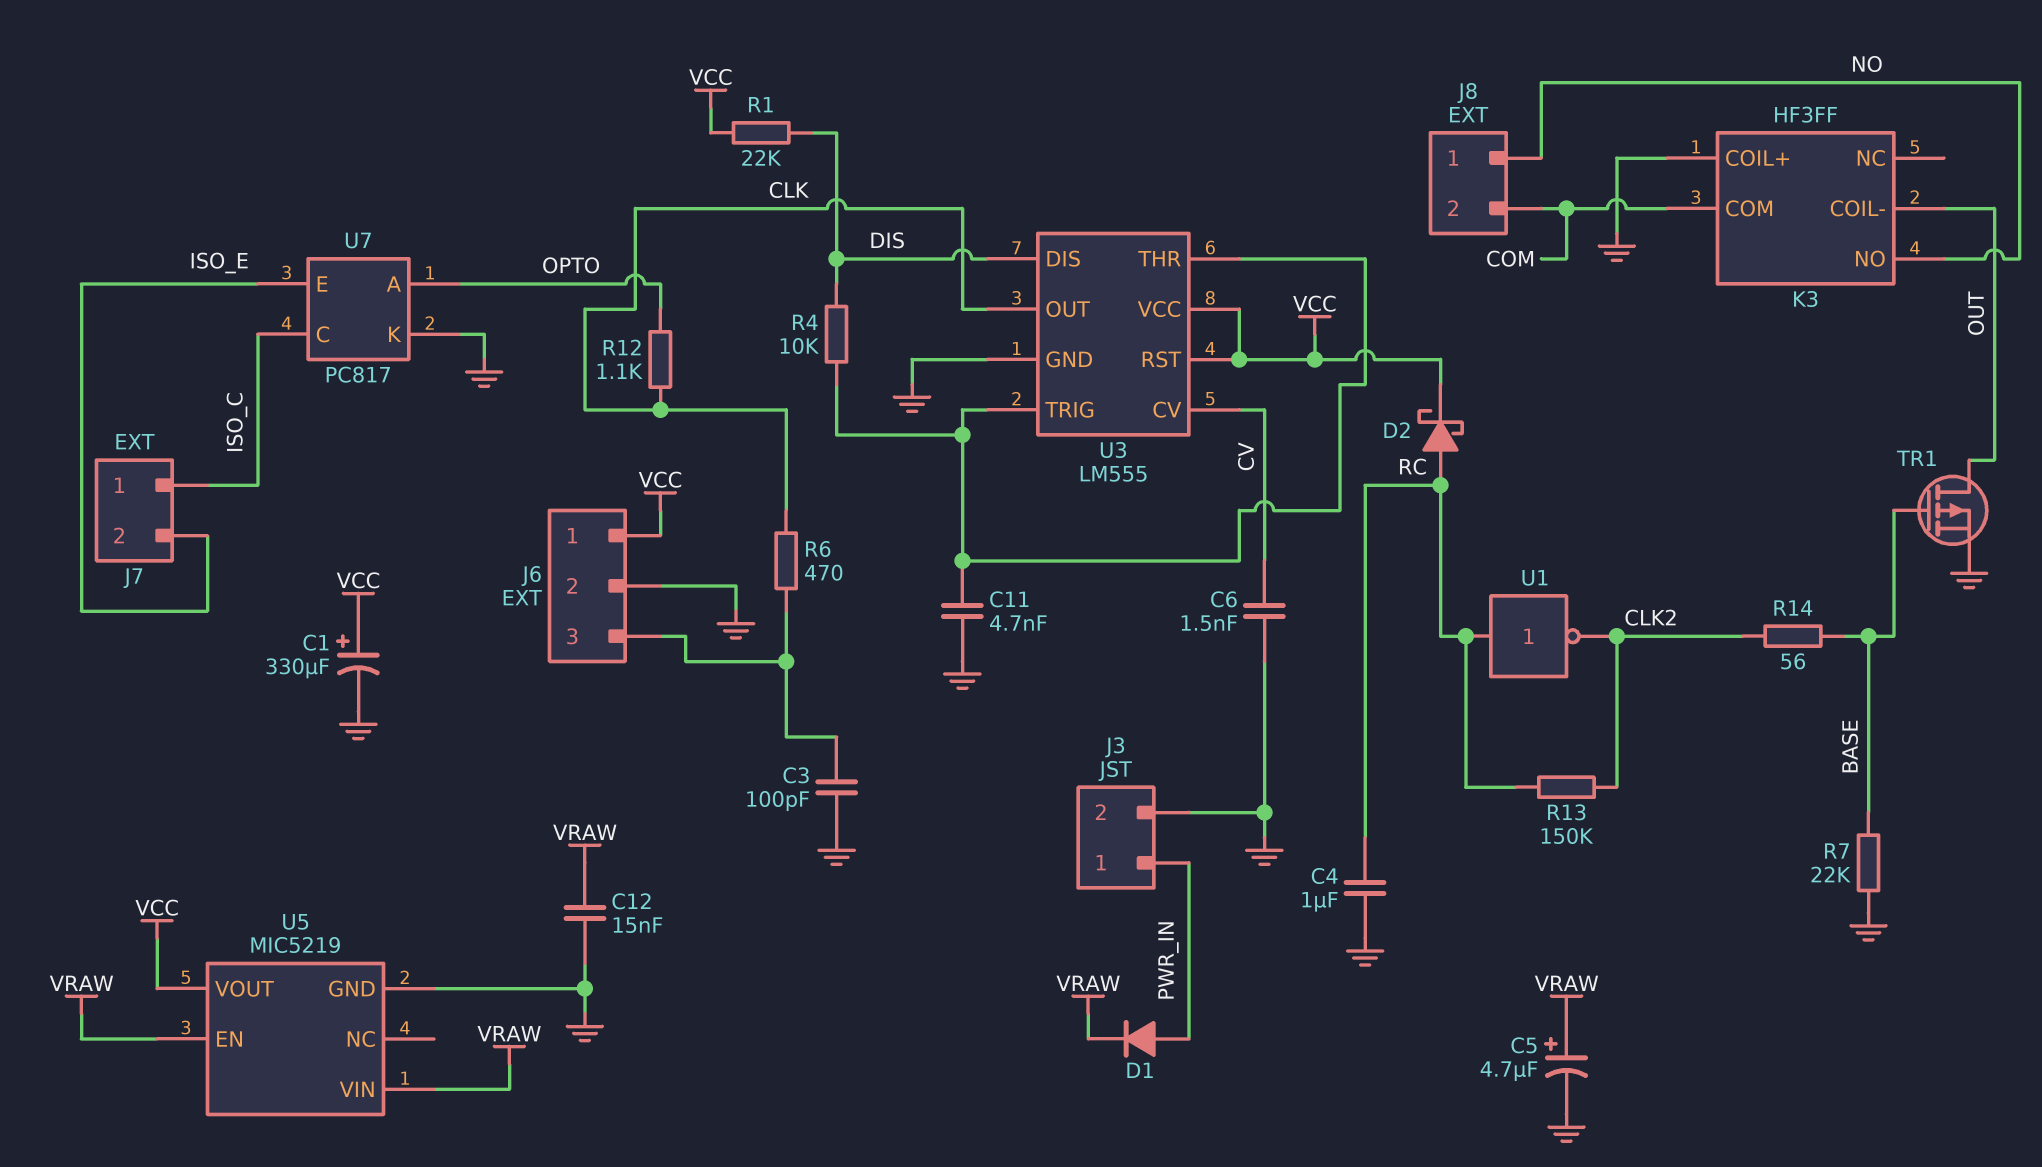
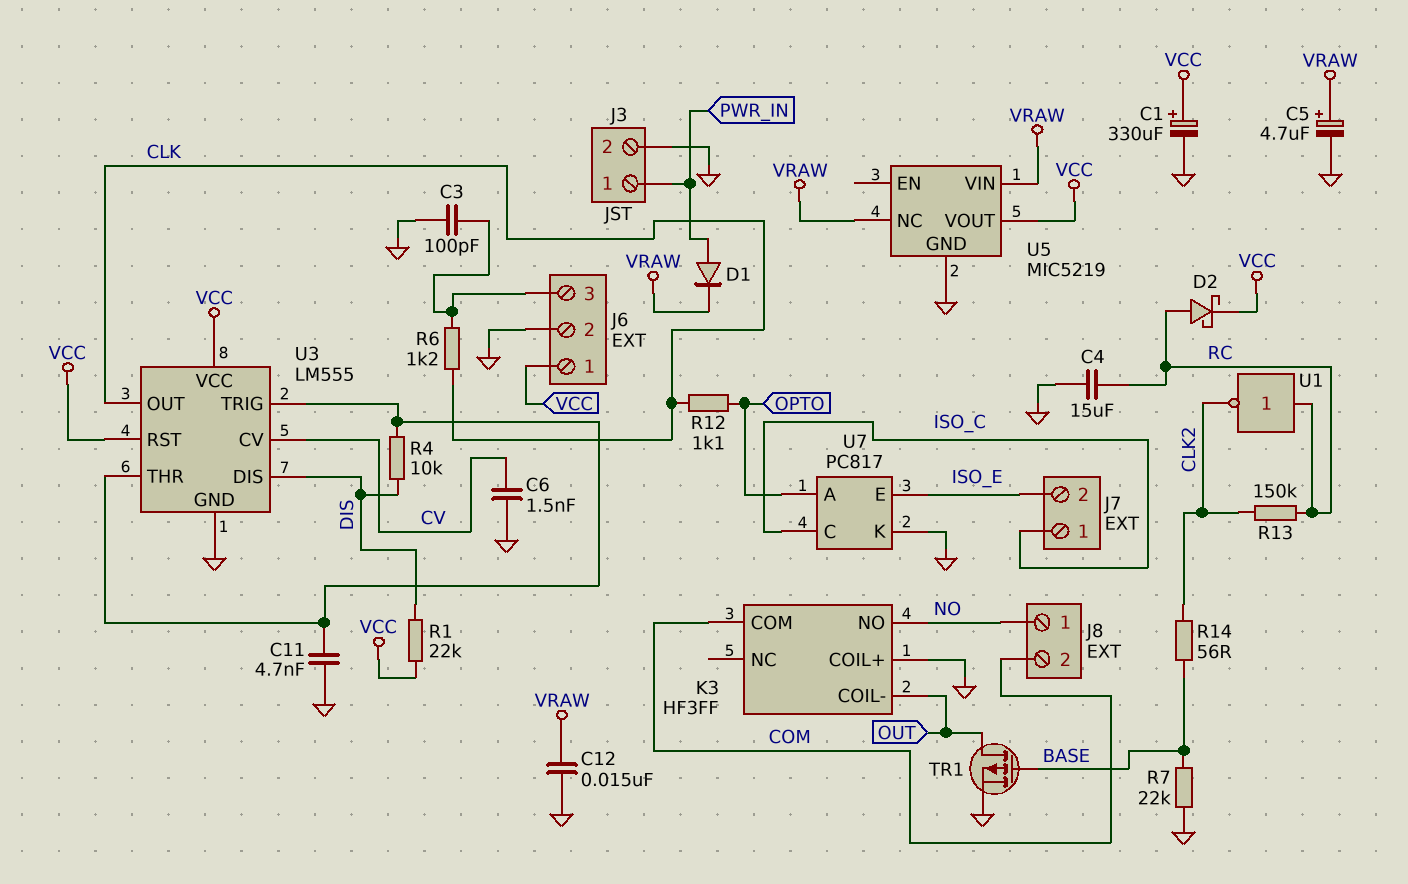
C4: 1uF (GND, RC) -> 15uF (GND, RC)
R6: 470 (CLK, J6/3) -> 1.2k (CLK, J6/3)
U5 pin EN: VRAW -> none
U5 pin NC: none -> VRAW

